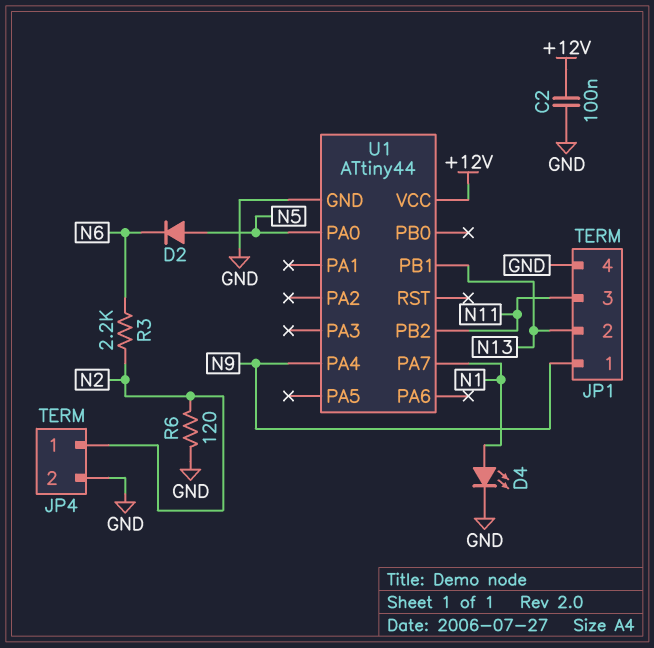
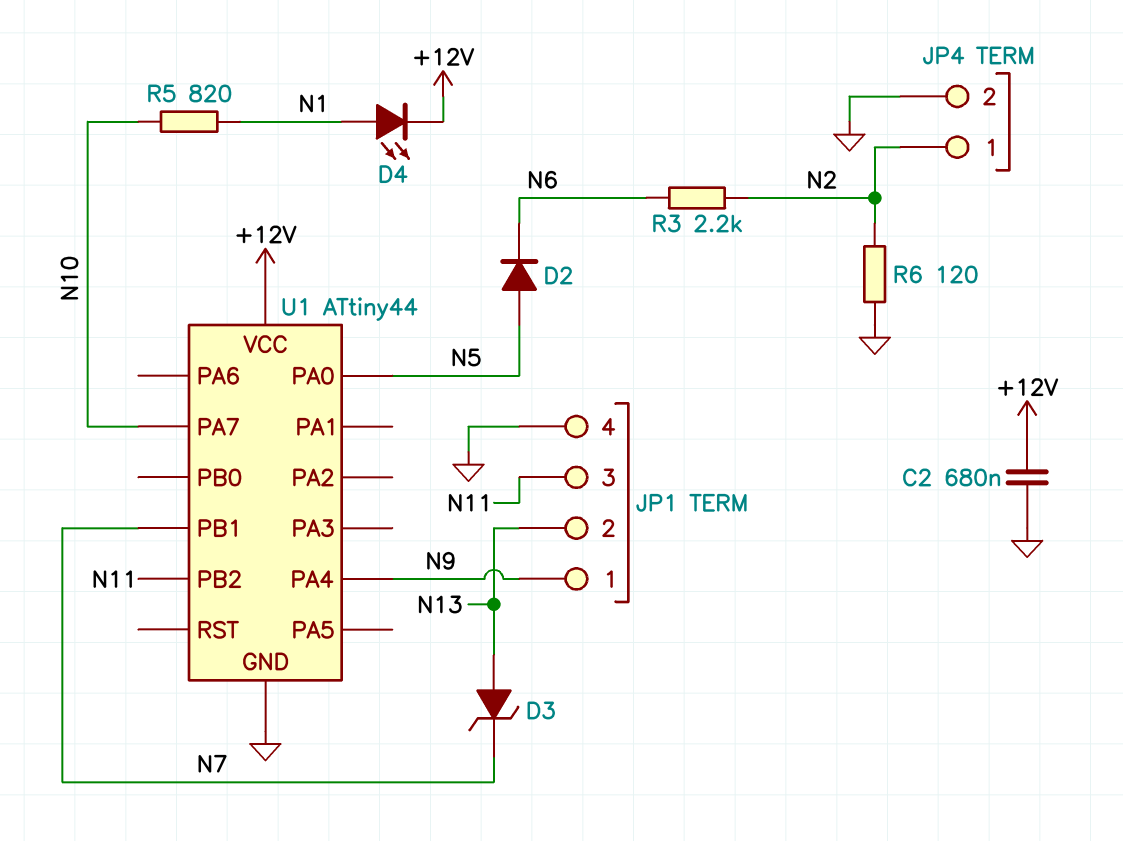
C2: 100nF (+12V, GND) -> 680nF (+12V, GND)
D3: none -> zener (A N13, K N7)
D4: LED (A N1, K GND) -> LED (A N1, K +12V)
R5: none -> 820 (N1, N10)
U1 pin PA7: N1 -> N10
U1 pin PB1: N13 -> N7

